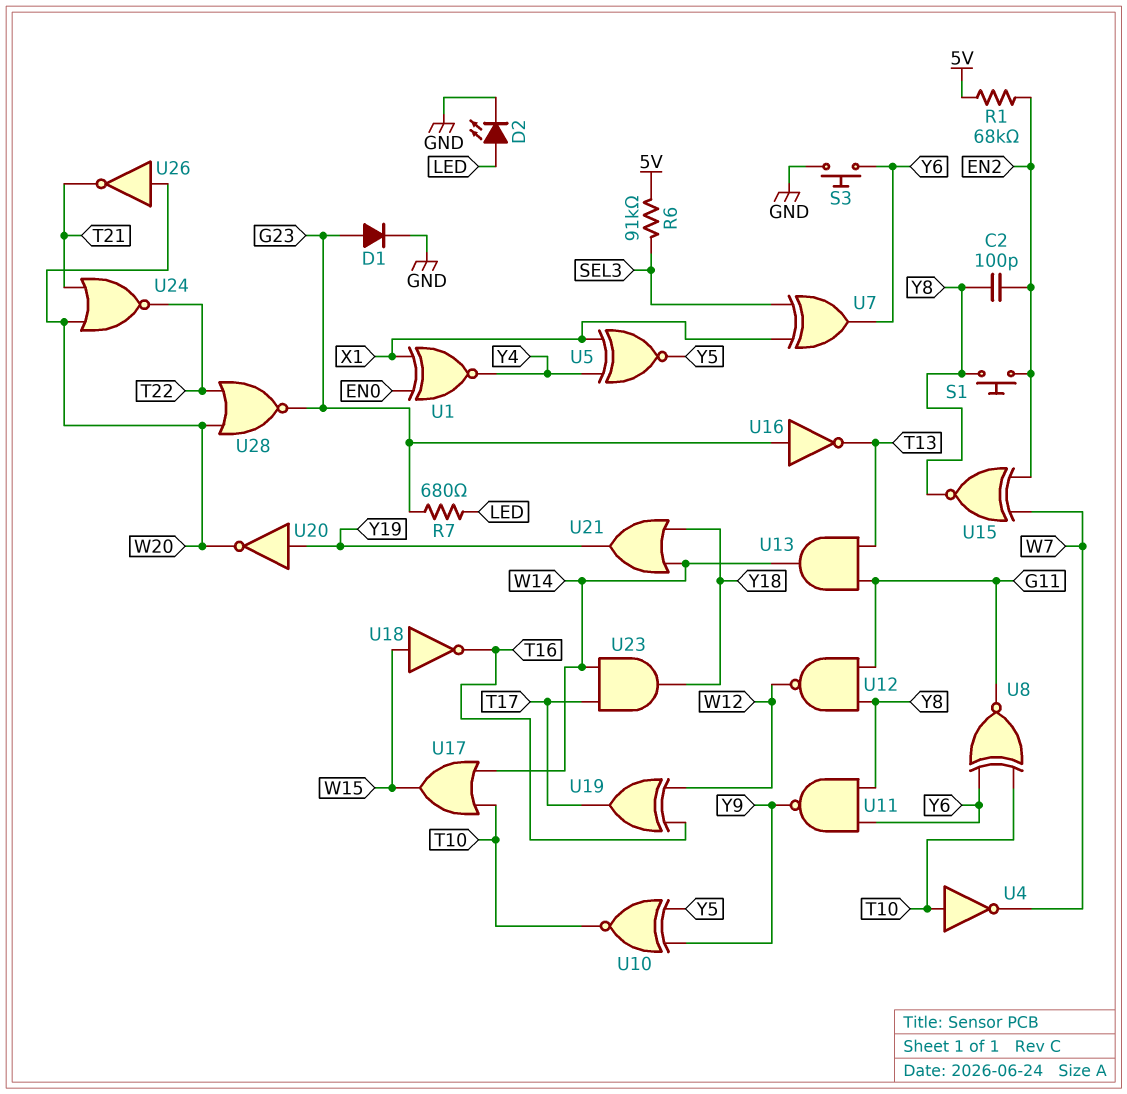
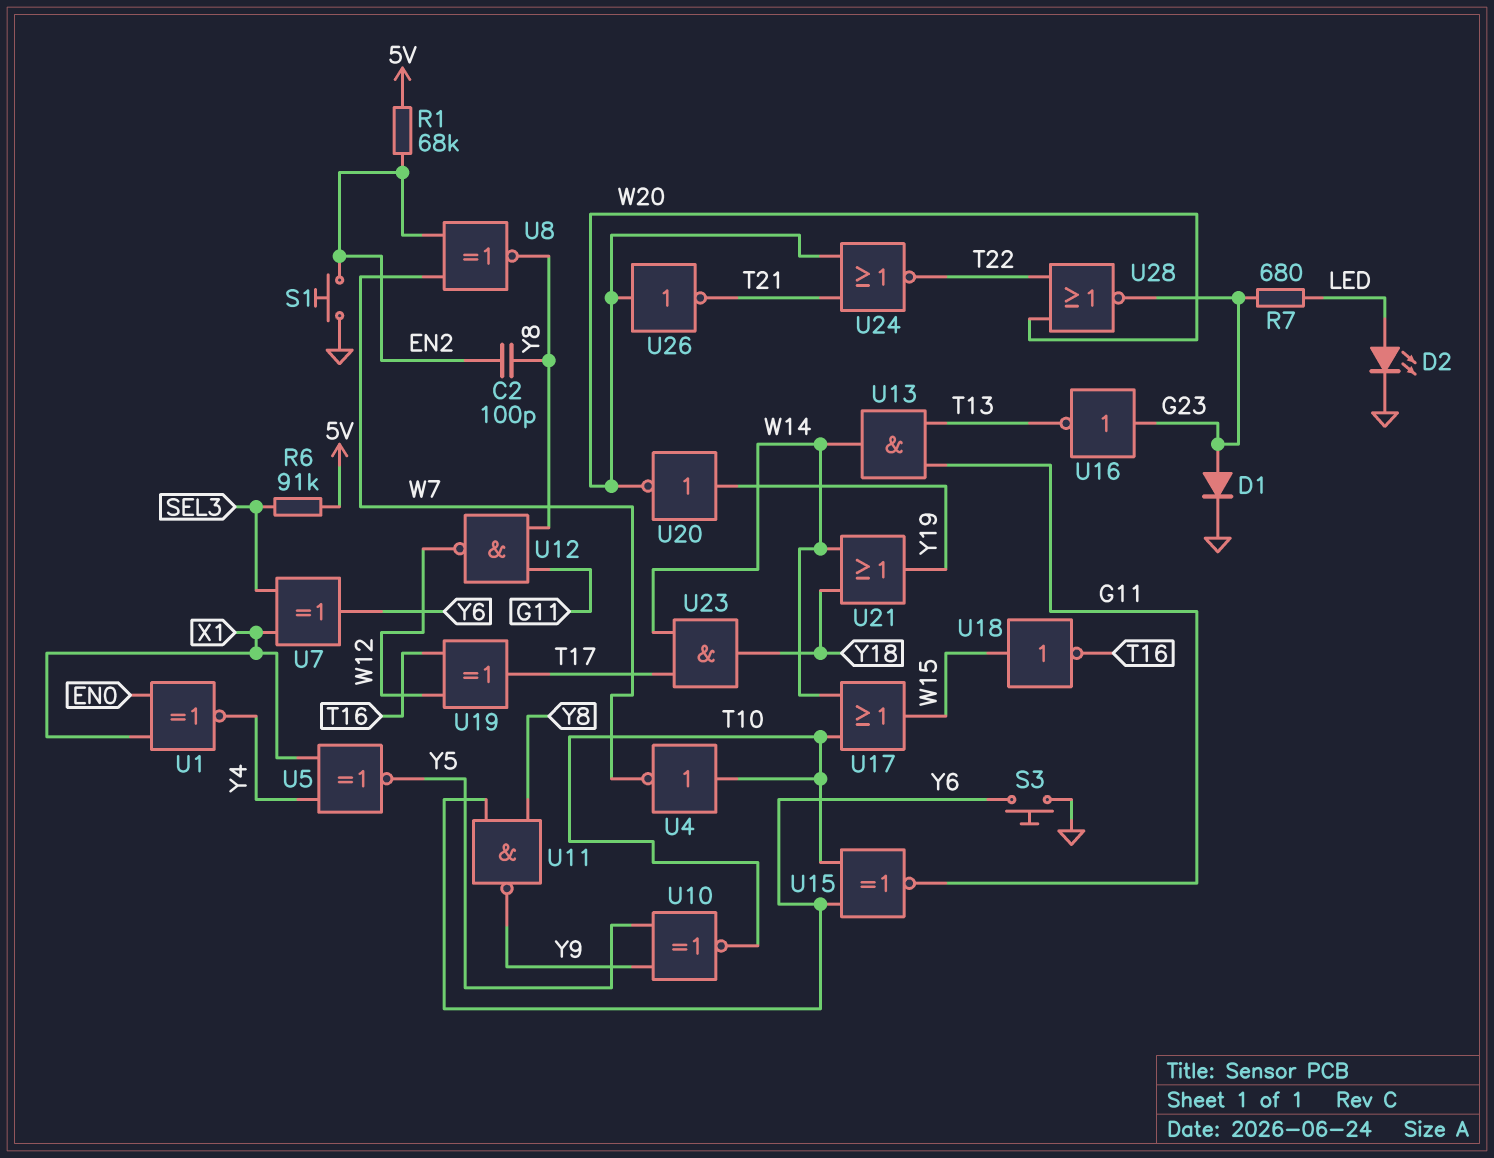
S1: button (EN2, Y8) -> button (EN2, GND)
U8: XNOR (in T10, in Y6, out G11) -> XNOR (in EN2, in W7, out Y8)
U15: XNOR (in EN2, in W7, out Y8) -> XNOR (in T10, in Y6, out G11)

